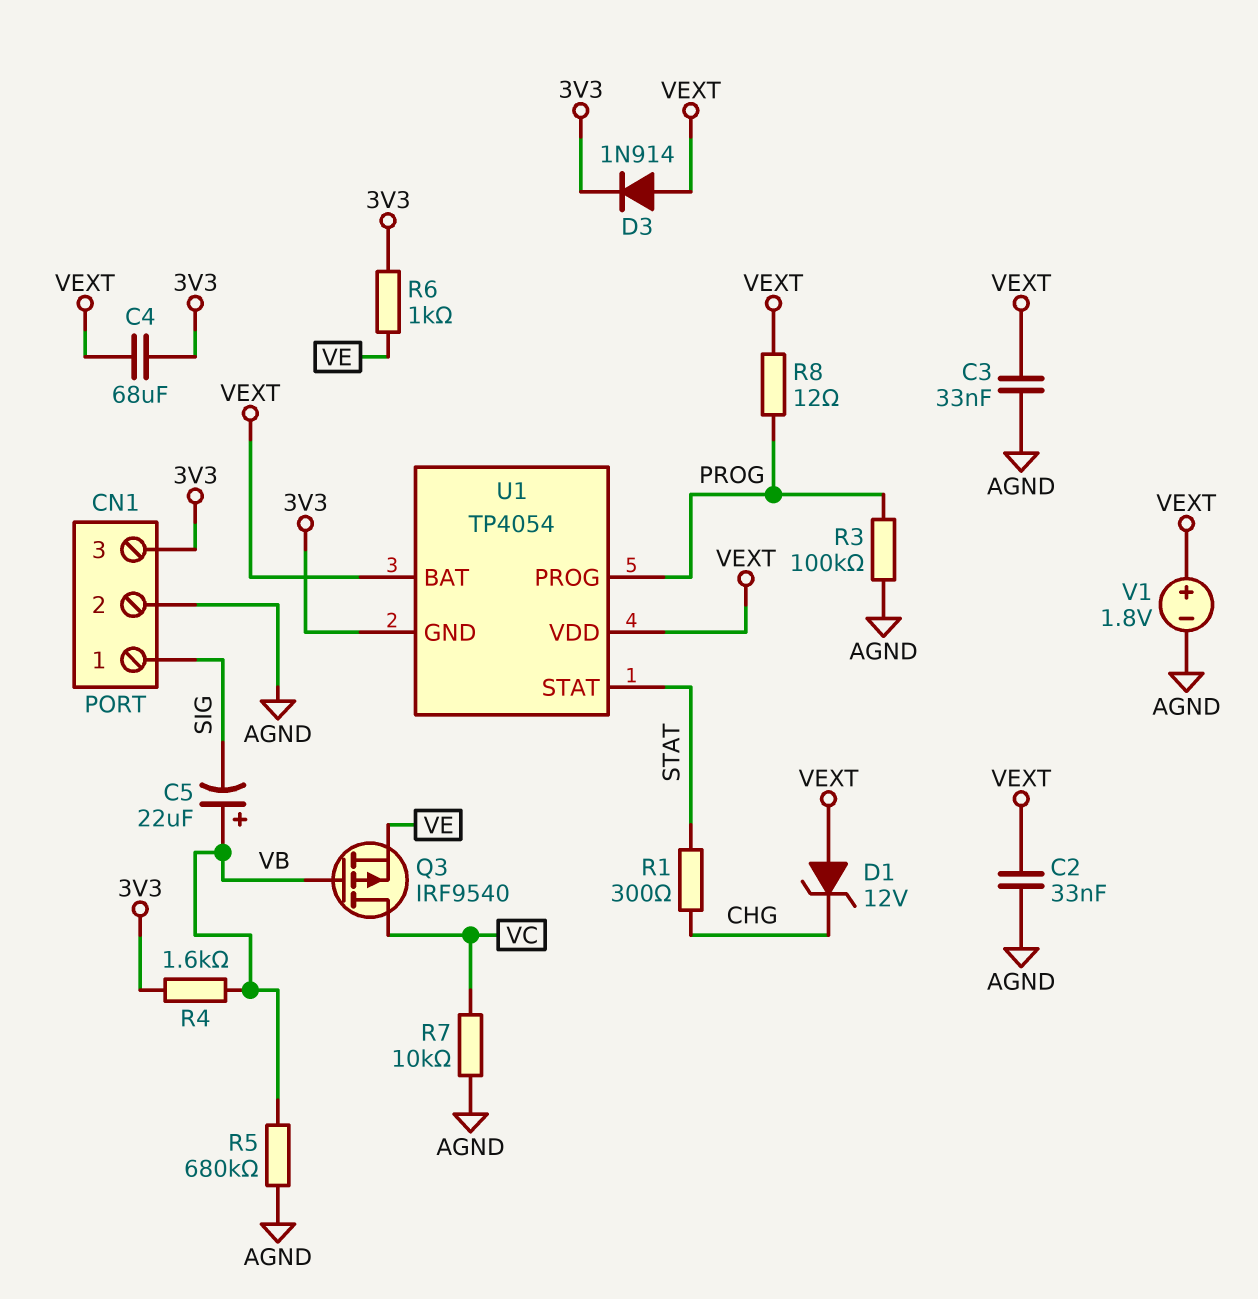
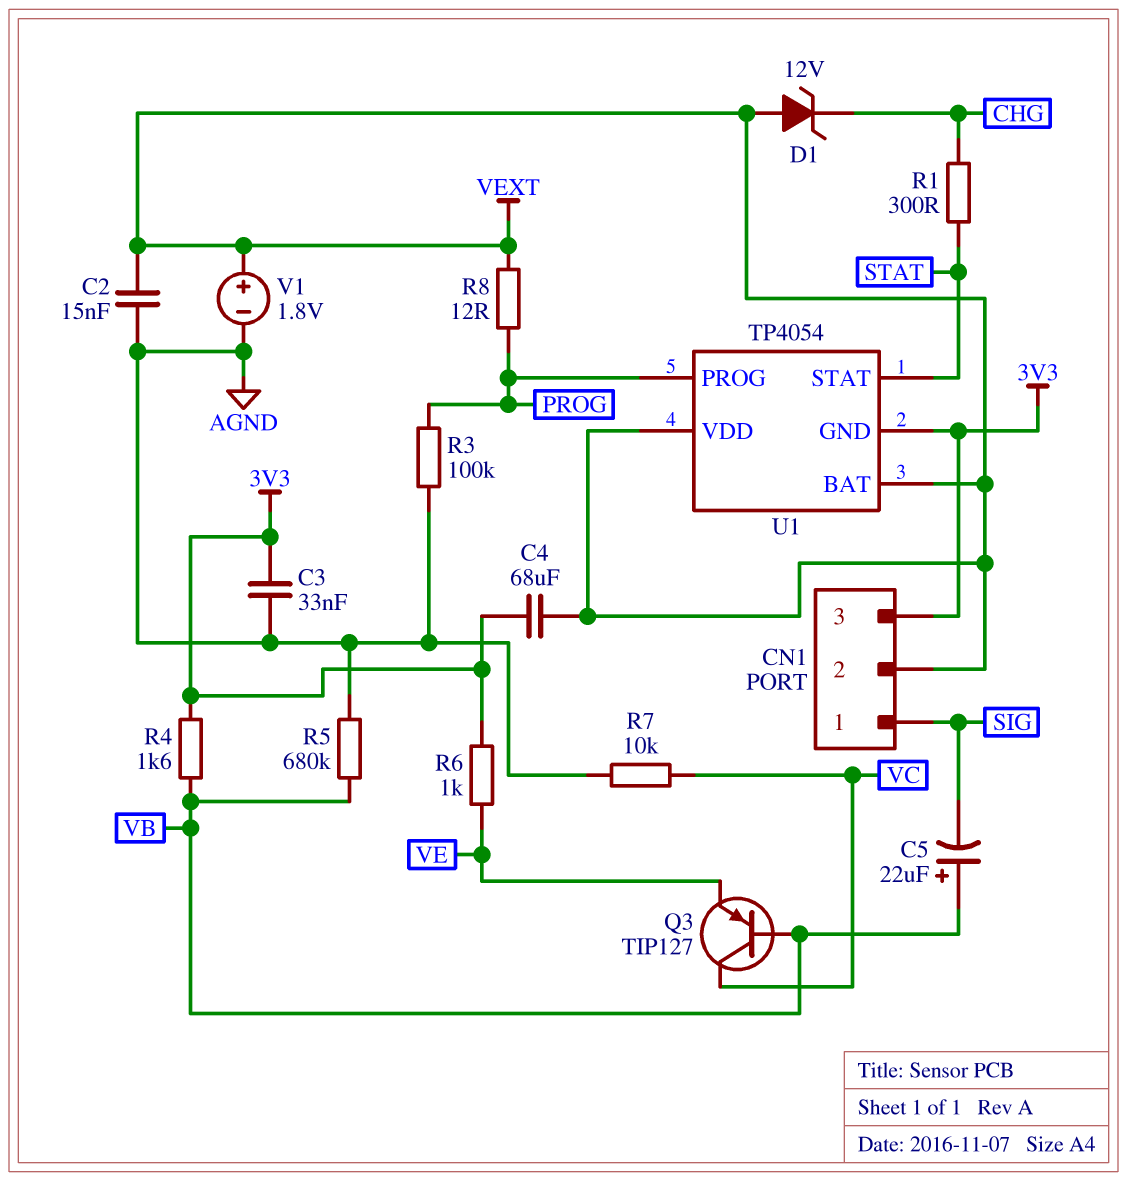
C2: 33nF (AGND, VEXT) -> 15nF (AGND, VEXT)
C3: 33nF (AGND, VEXT) -> 33nF (3V3, AGND)
CN1 pin 2: AGND -> VEXT
D3: diode 1N914 (A VEXT, K 3V3) -> none
Q3: PMOS IRF9540 (G VB, D VC, S VE) -> PNP TIP127 (B VB, C VC, E VE)

